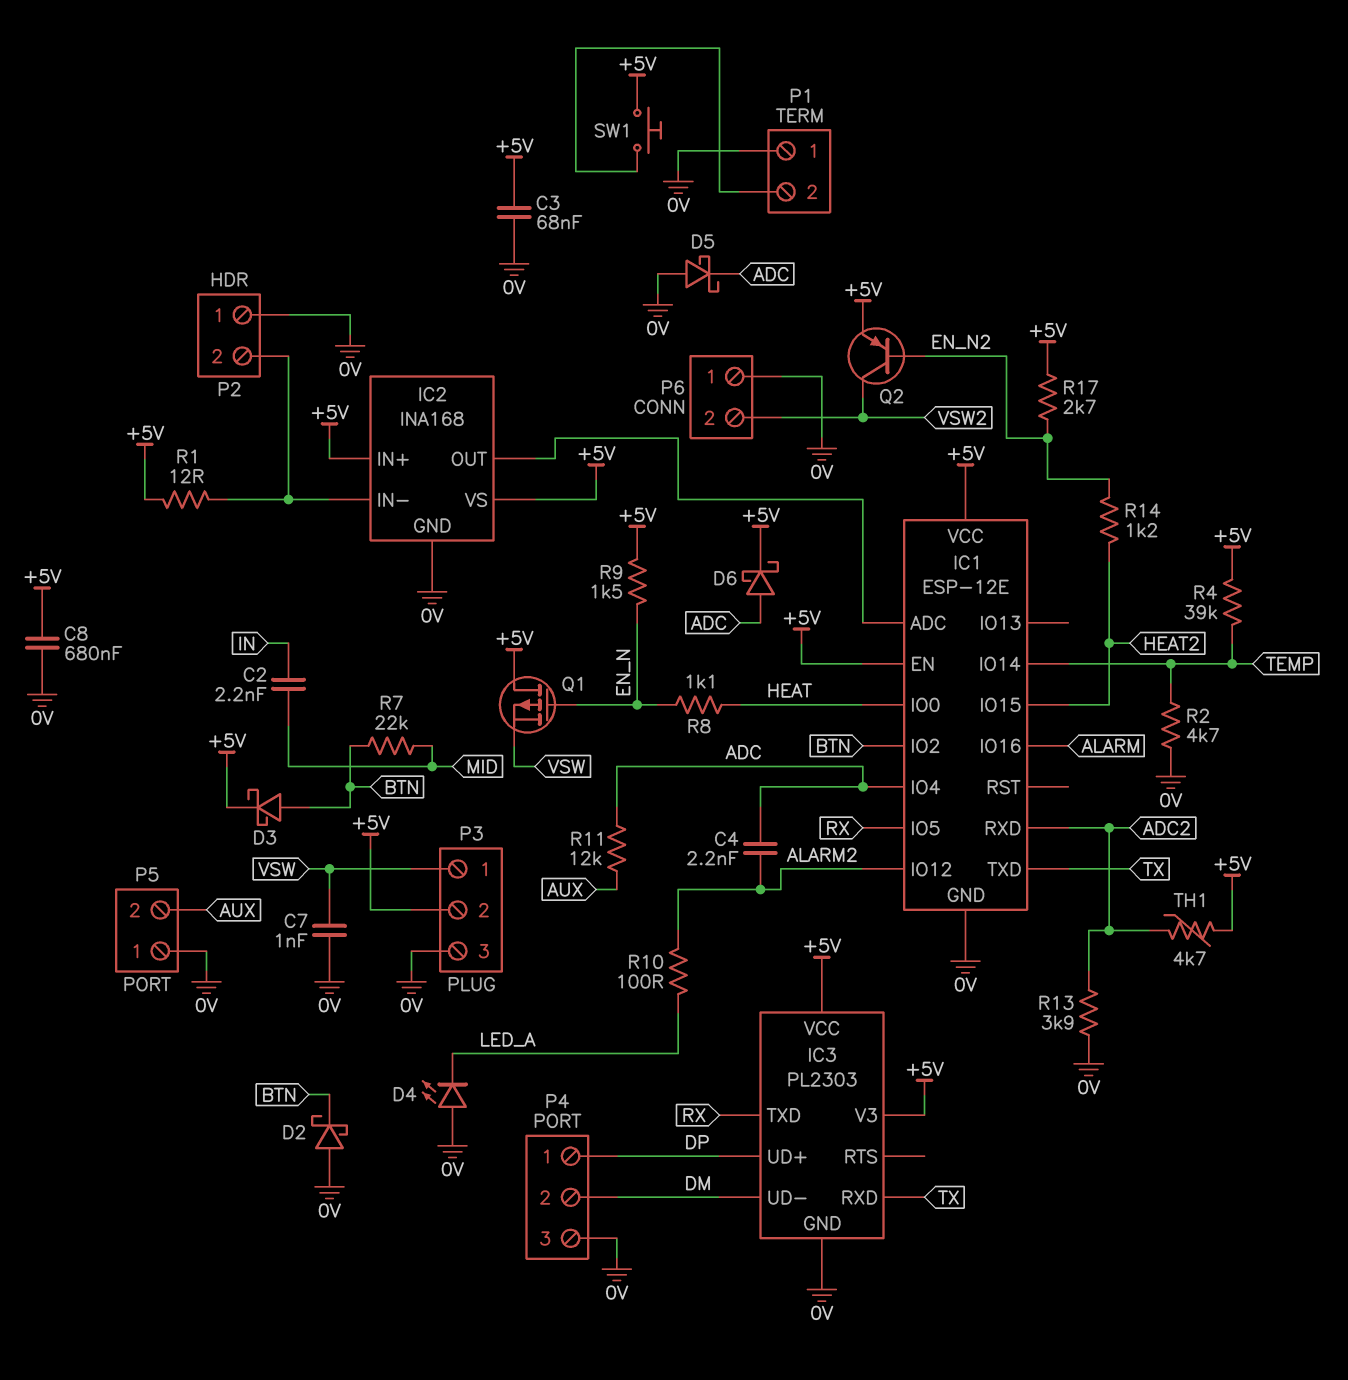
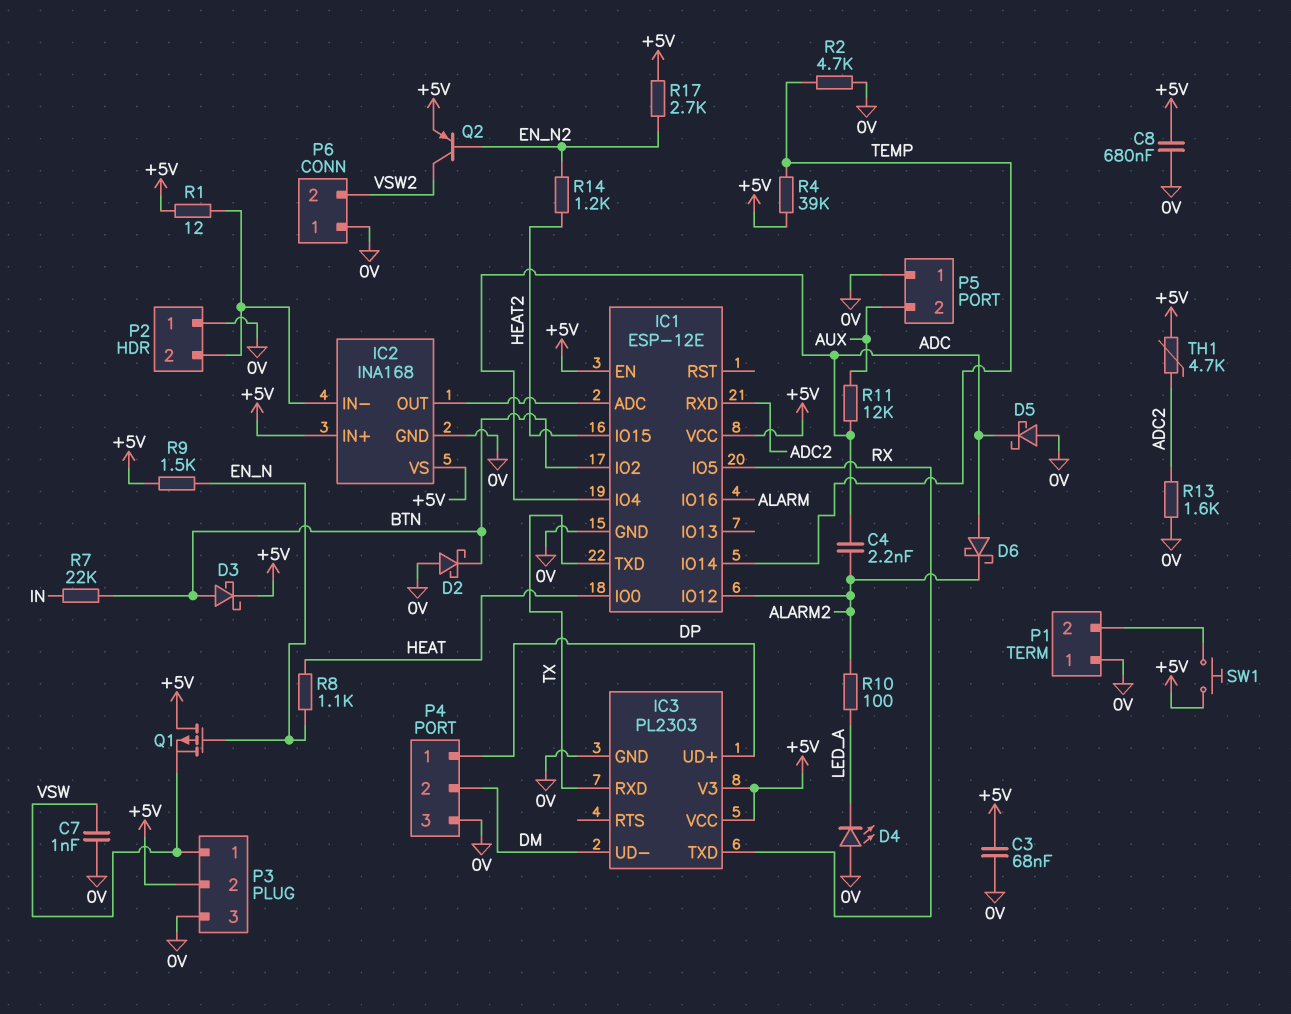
C2: 2.2nF (IN, MID) -> none
D6: schottky (A ADC, K +5V) -> schottky (A ADC, K ALARM2)
R7: 22k (BTN, MID) -> 22k (BTN, IN)
R13: 3.9k (0V, ADC2) -> 1.6k (0V, ADC2)

